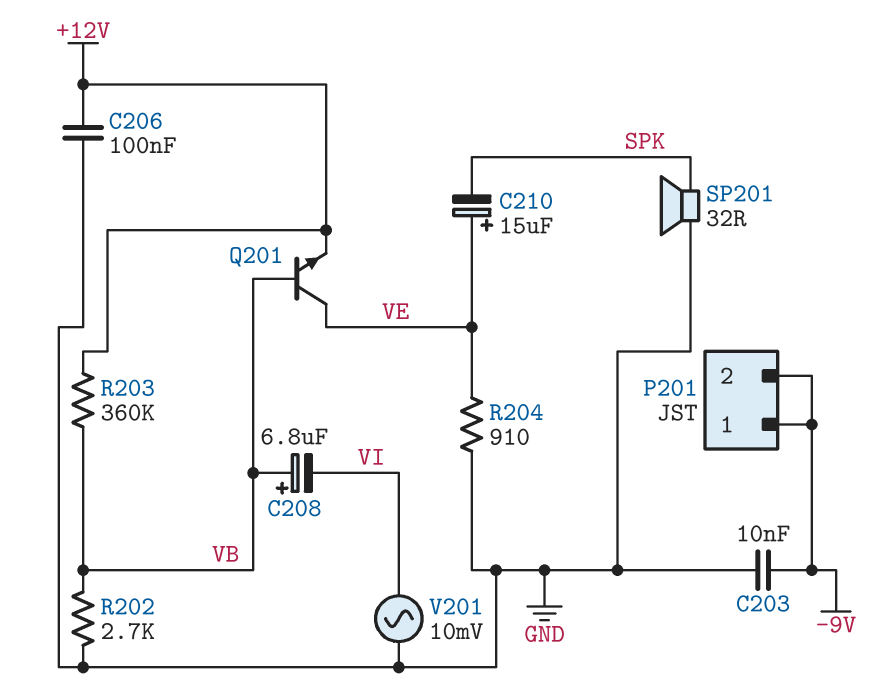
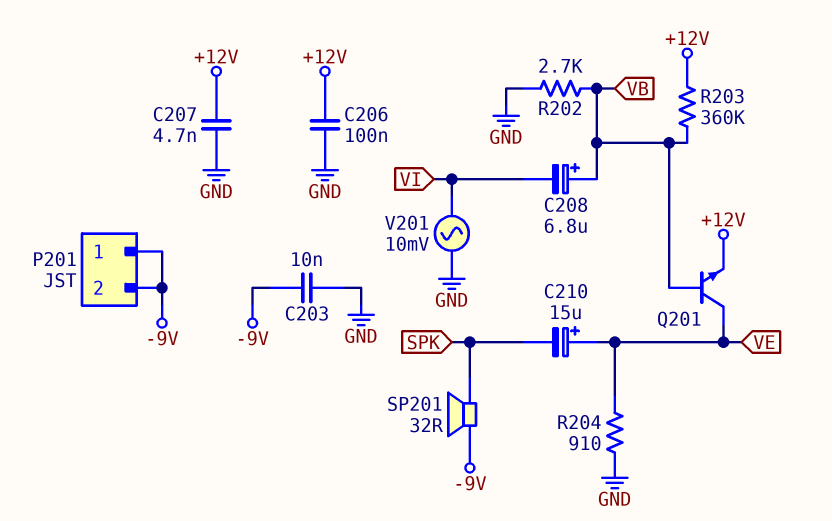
C207: none -> 4.7nF (+12V, GND)
SP201: speaker 32R (GND, SPK) -> speaker 32R (-9V, SPK)

